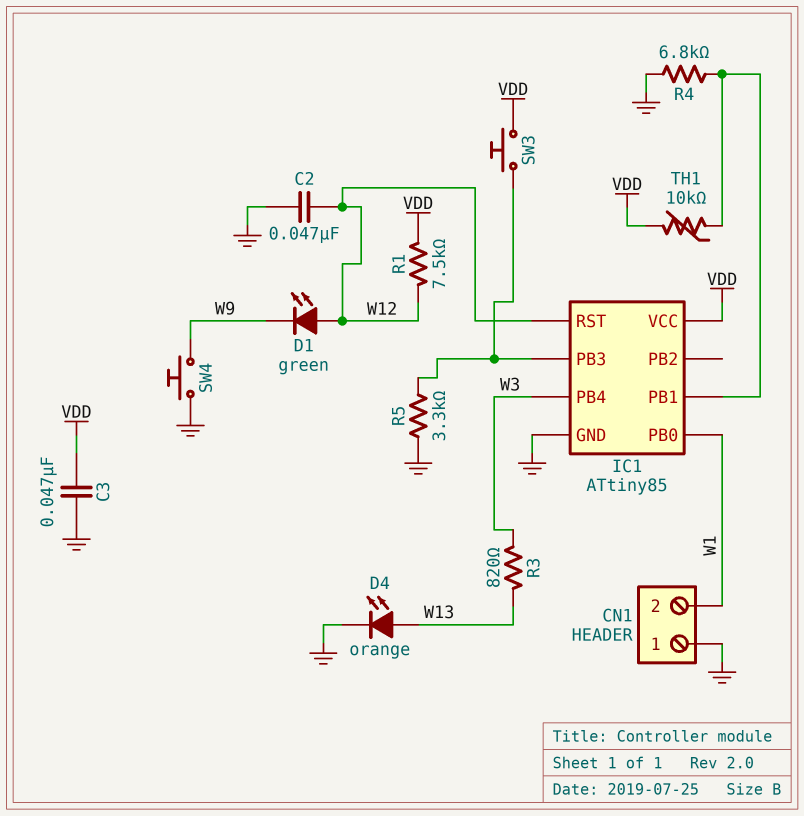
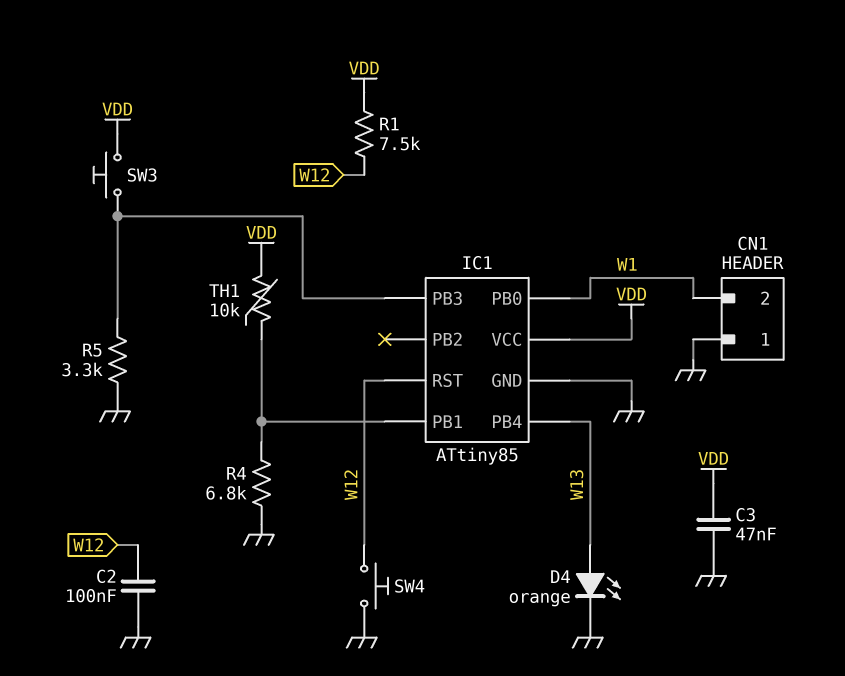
C2: 47nF (GND, W12) -> 100nF (GND, W12)
D1: LED green (A W12, K W9) -> none
IC1 pin PB4: W3 -> W13
R3: 820 (W3, W13) -> none
SW4: button (GND, W9) -> button (GND, W12)

